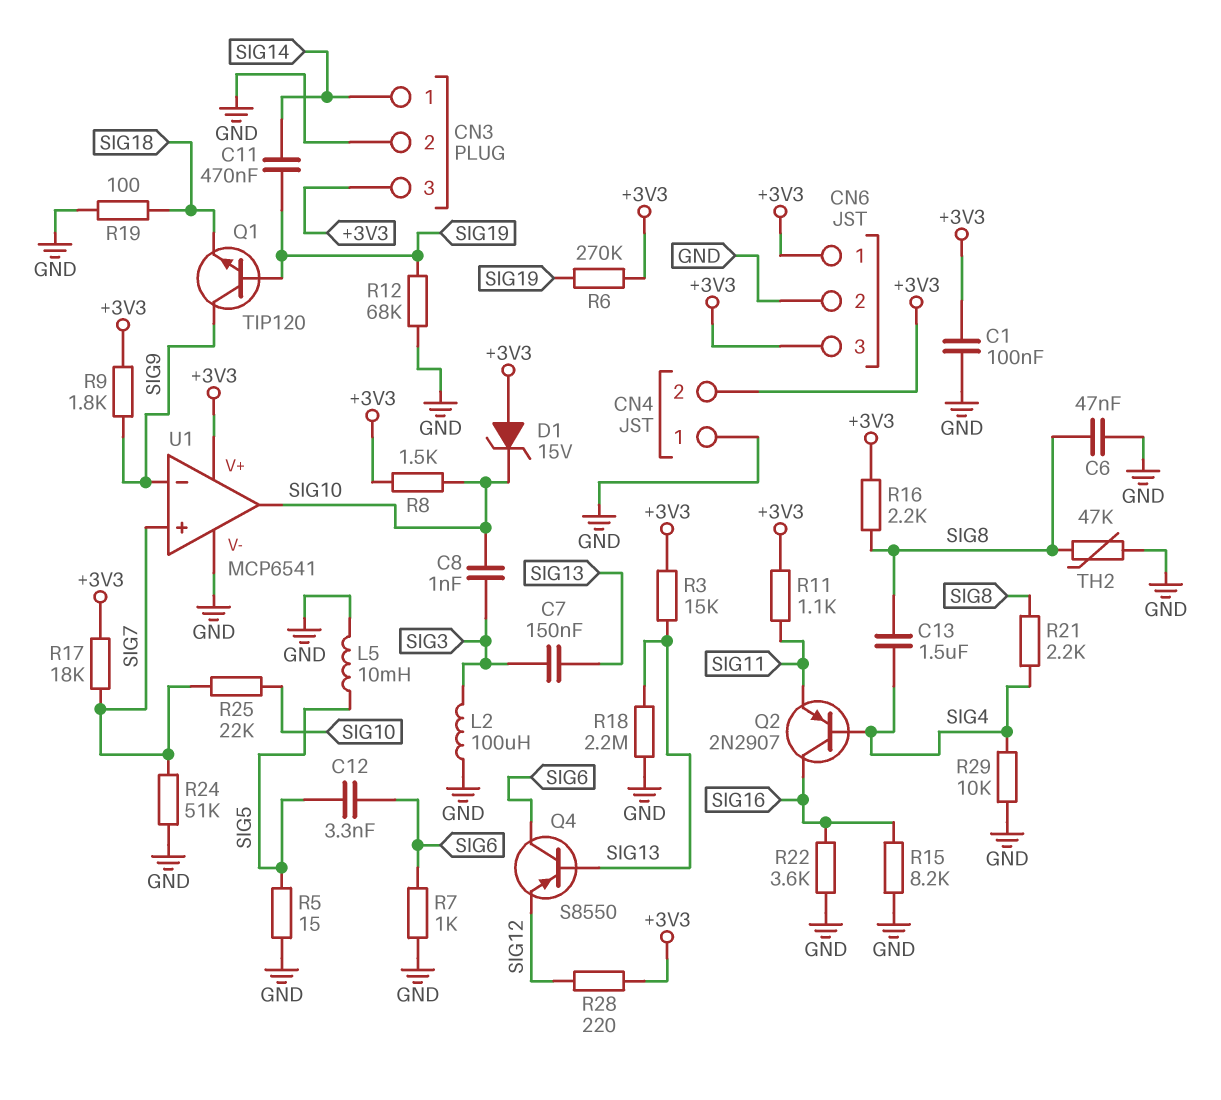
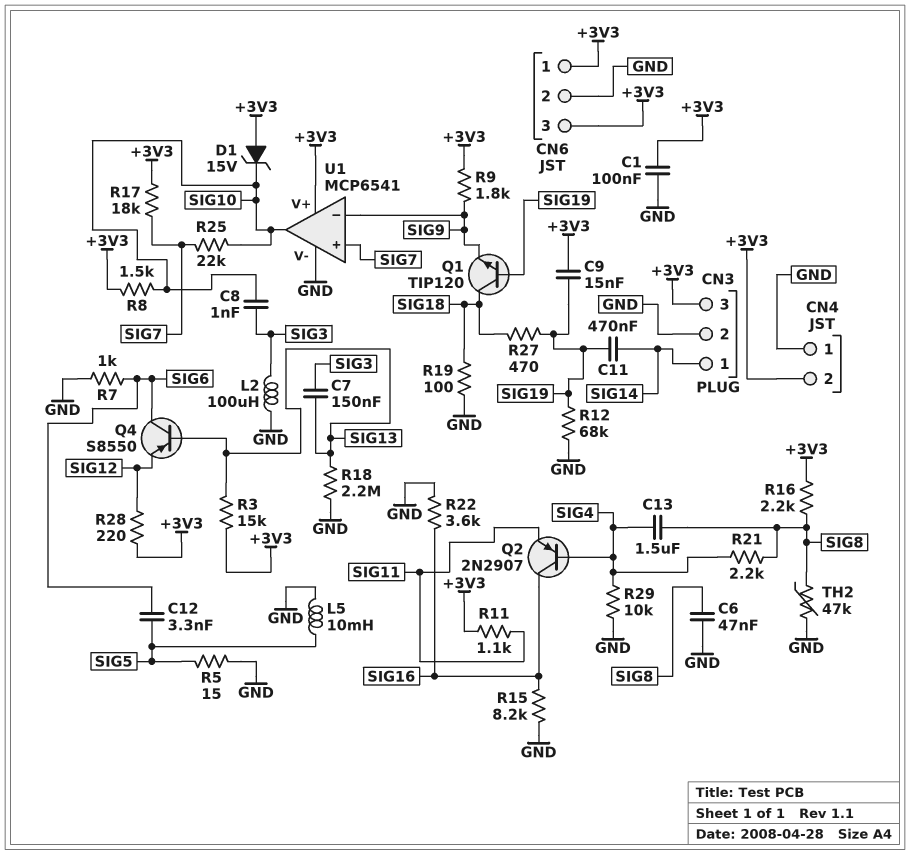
C9: none -> 15nF (+3V3, SIG19)
Q1: NPN TIP120 (B SIG19, C SIG9, E SIG18) -> NPN TIP120 (B SIG19, C SIG18, E SIG9)
R6: 270k (+3V3, SIG19) -> none
R24: 51k (GND, SIG7) -> none
R27: none -> 470 (SIG18, SIG19)

